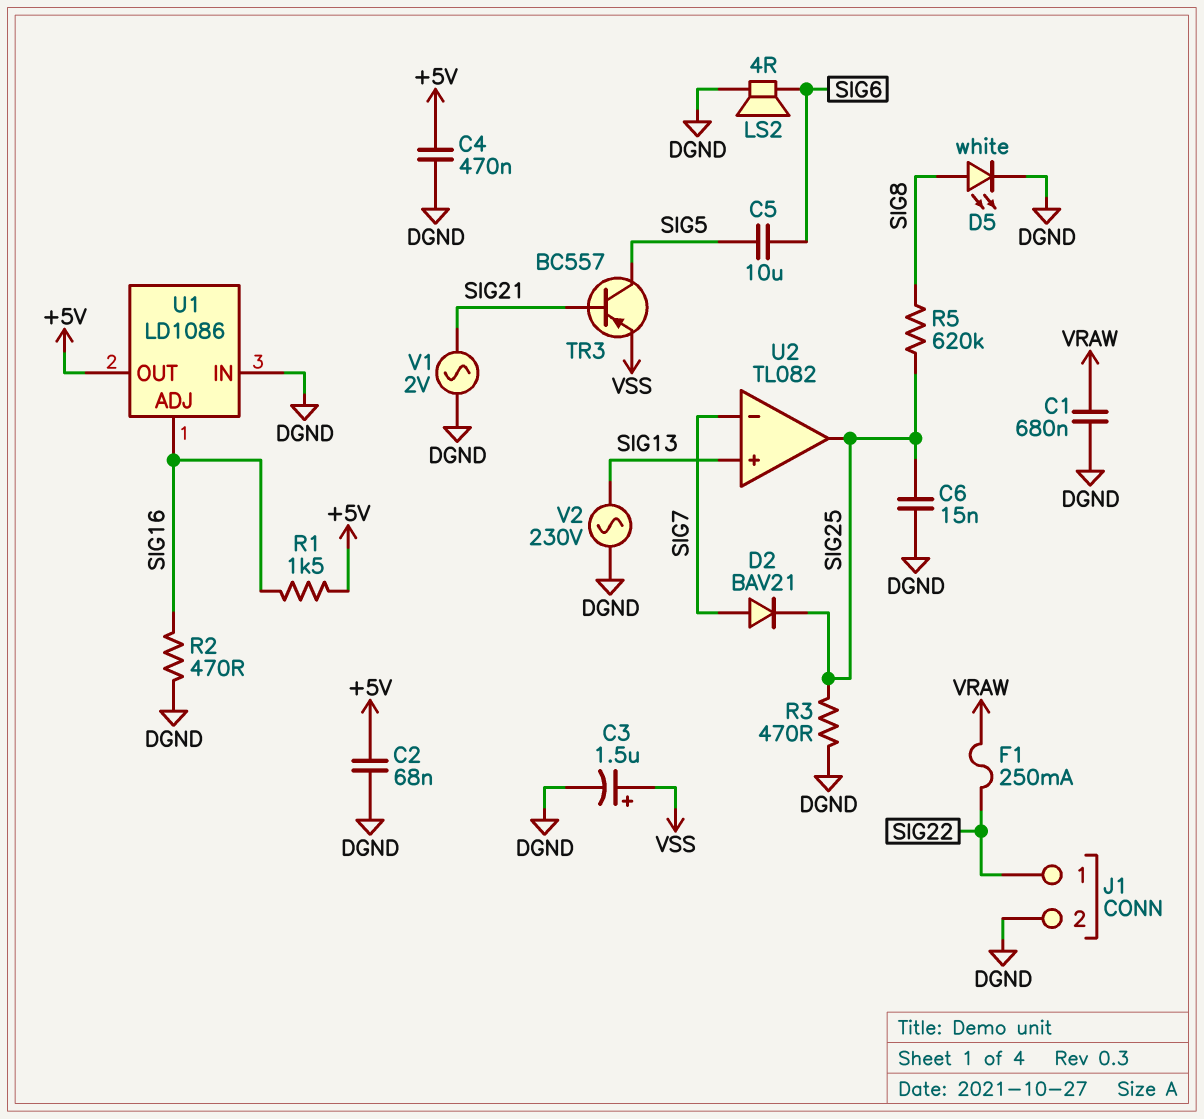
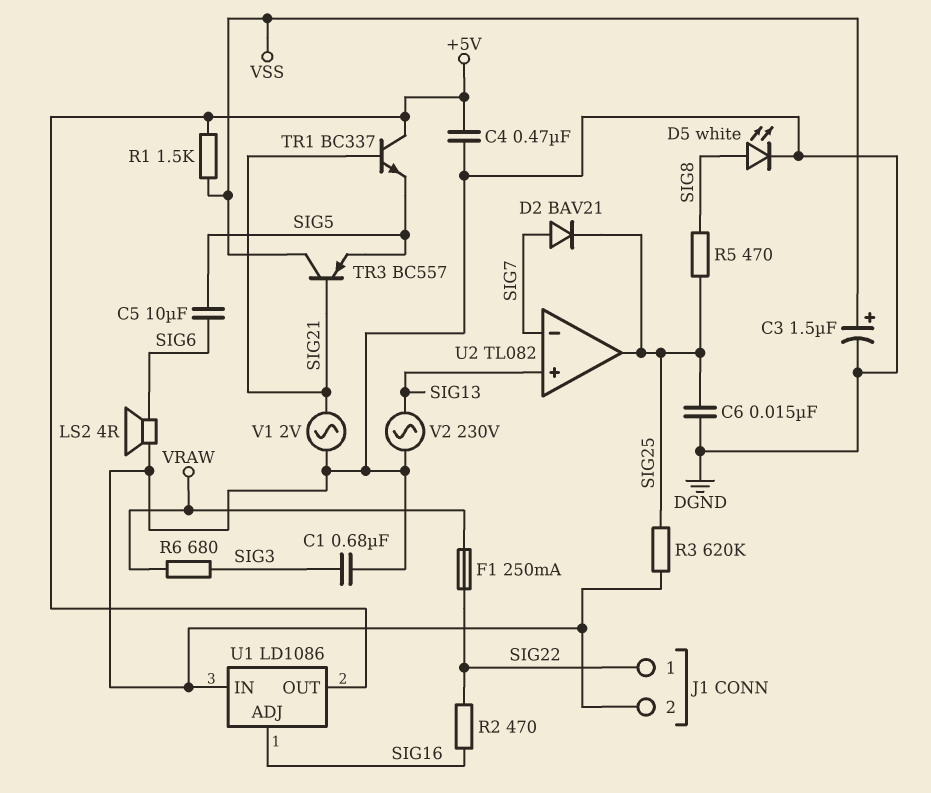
C1: 680nF (DGND, VRAW) -> 680nF (DGND, SIG3)
C2: 68nF (+5V, DGND) -> none
R1: 1.5k (+5V, SIG16) -> 1.5k (+5V, VSS)
R2: 470 (DGND, SIG16) -> 470 (SIG16, SIG22)
R3: 470 (DGND, SIG25) -> 620k (DGND, SIG25)
R5: 620k (SIG8, SIG25) -> 470 (SIG8, SIG25)
R6: none -> 680 (SIG3, VRAW)
TR1: none -> NPN BC337 (B SIG21, C +5V, E SIG5)
TR3: PNP BC557 (B SIG21, C SIG5, E VSS) -> PNP BC557 (B SIG21, C VSS, E SIG5)

